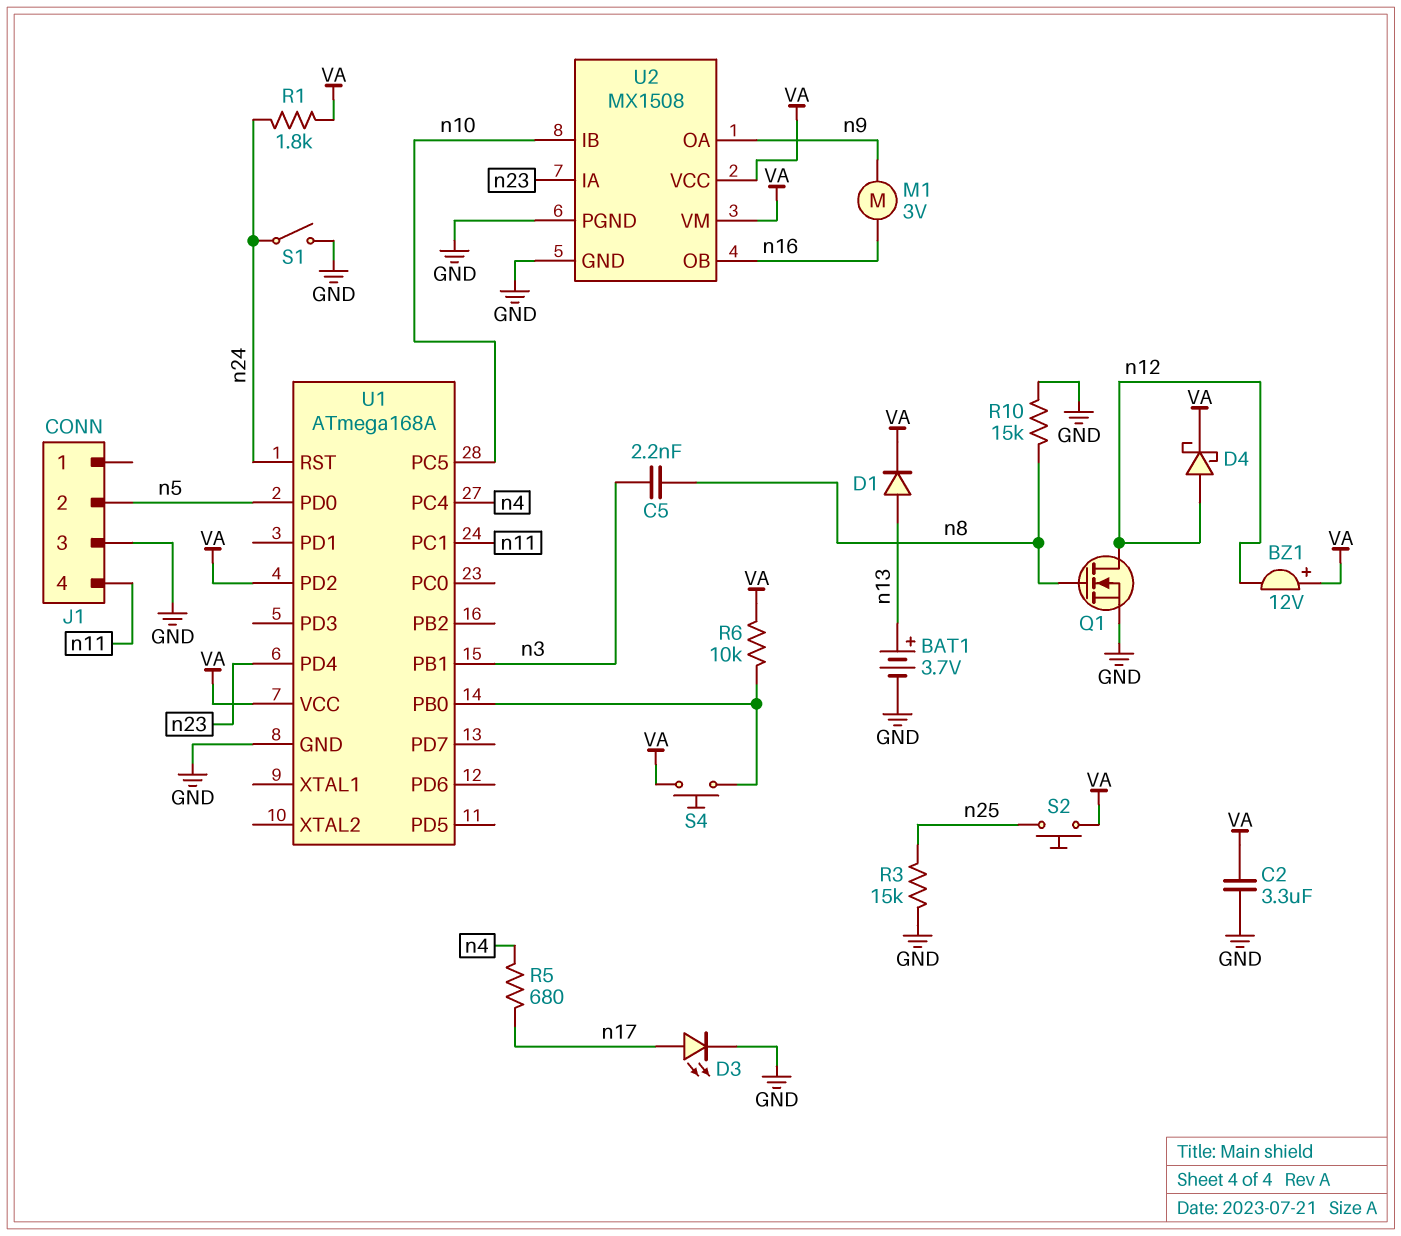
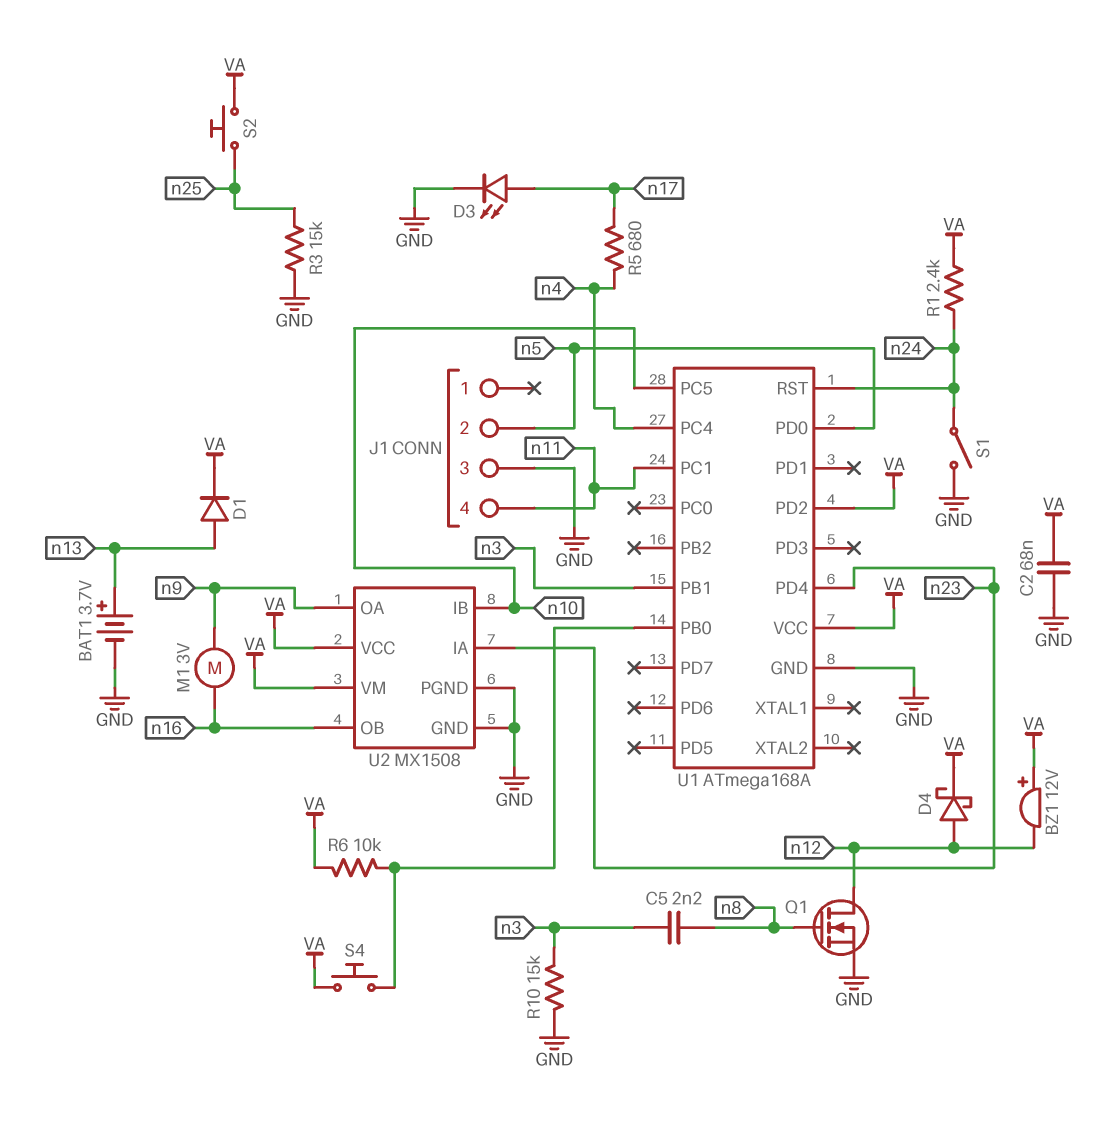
C2: 3.3uF (GND, VA) -> 68nF (GND, VA)
R1: 1.8k (VA, n24) -> 2.4k (VA, n24)
R10: 15k (GND, n8) -> 15k (GND, n3)

